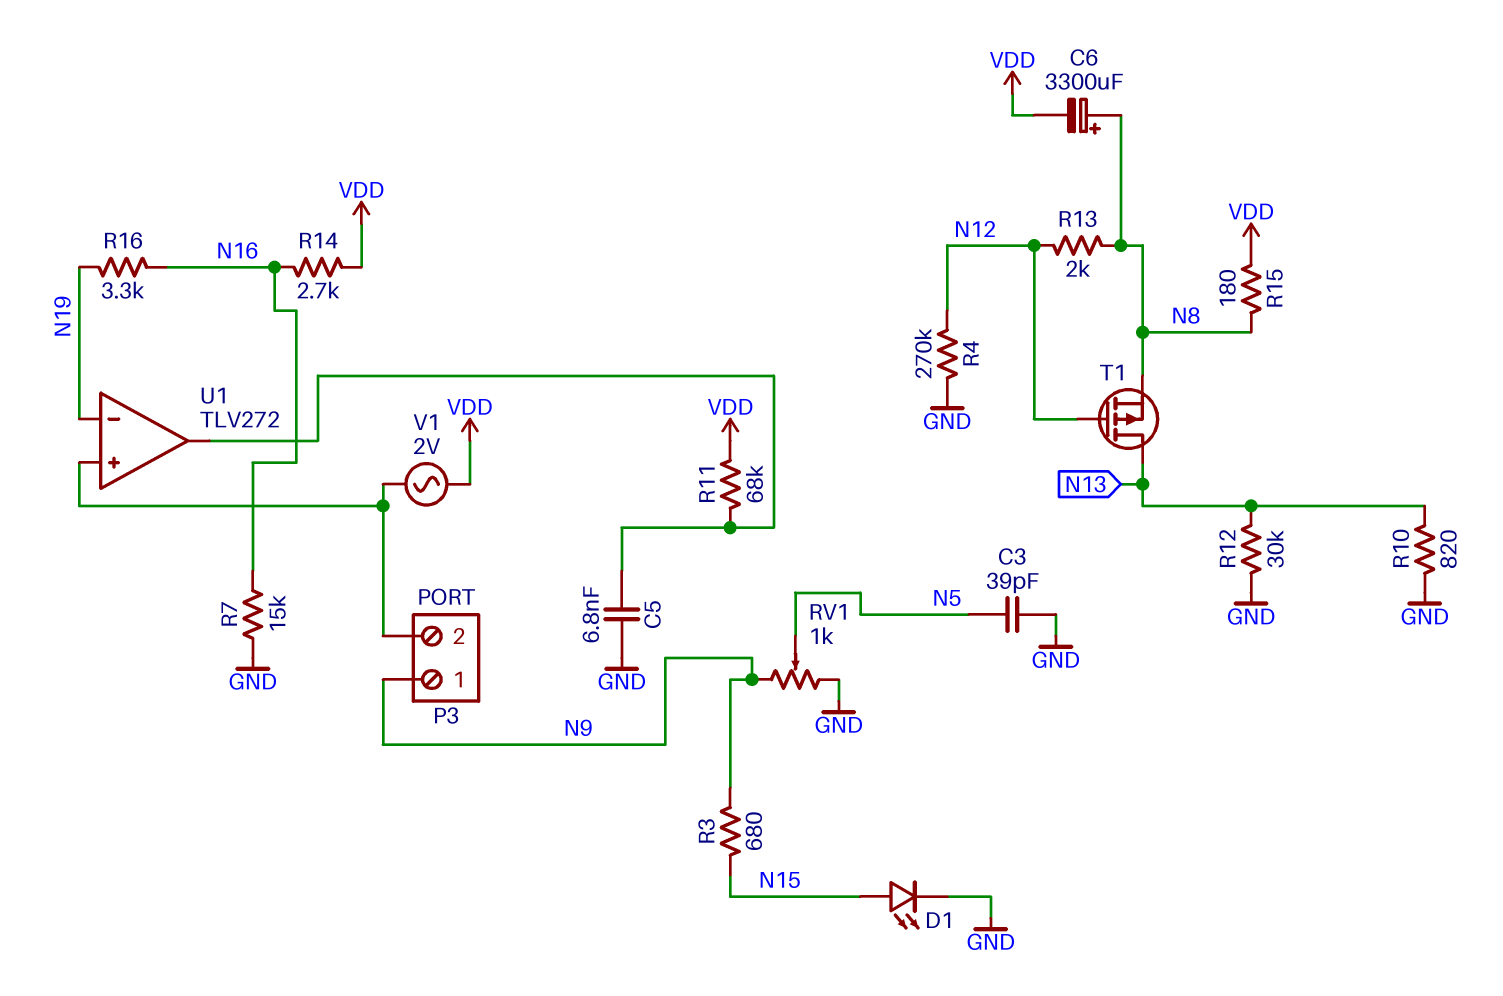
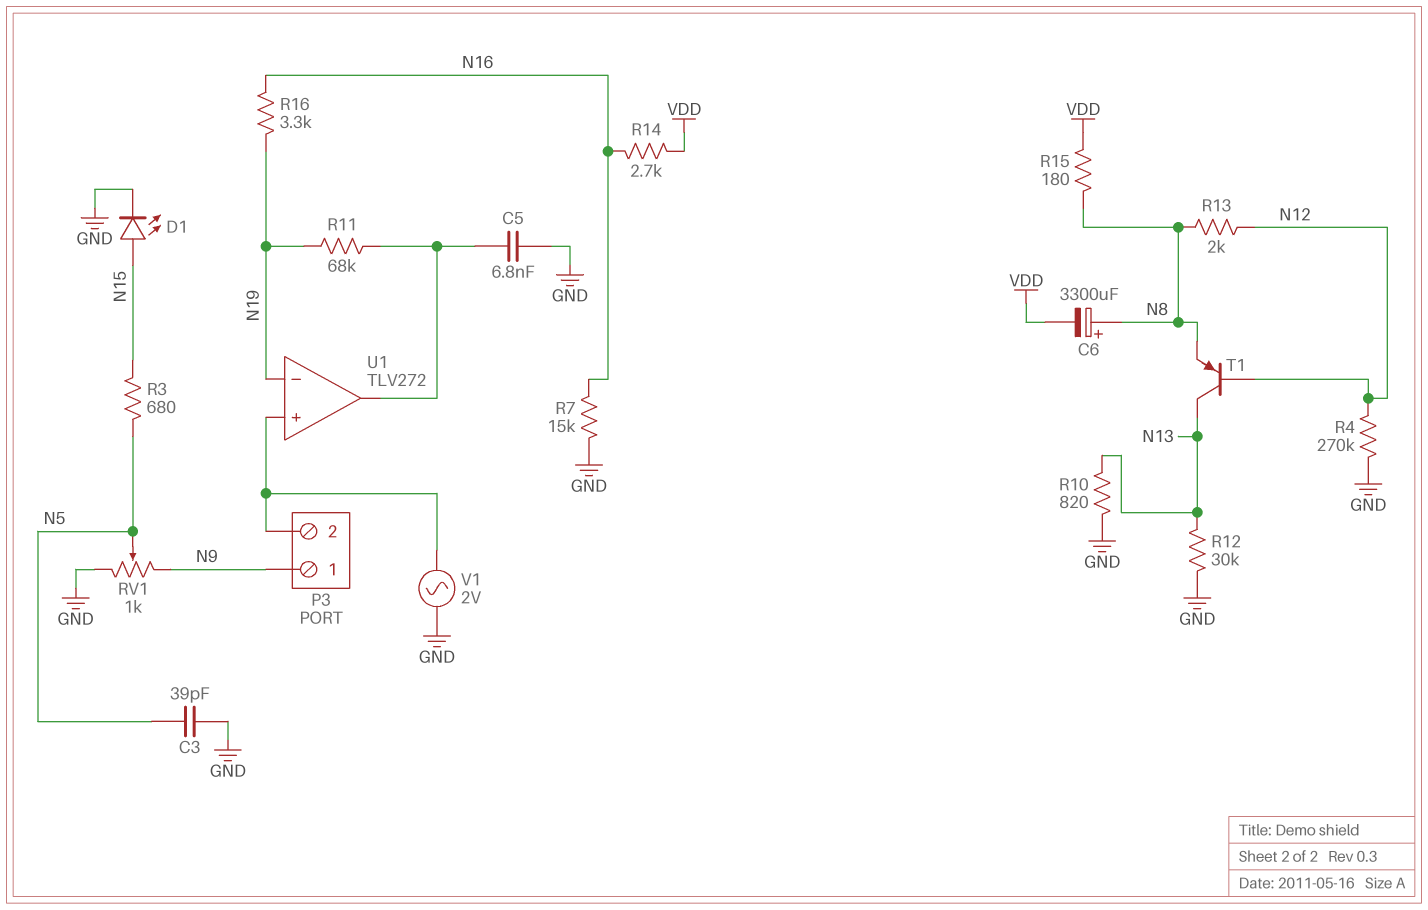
R3: 680 (N9, N15) -> 680 (N5, N15)
R11: 68k (U1/out, VDD) -> 68k (N19, U1/out)
T1: PMOS (G N12, D N13, S N8) -> PNP (B N12, C N13, E N8)
V1: AC 2V (P3/2, VDD) -> AC 2V (GND, P3/2)

